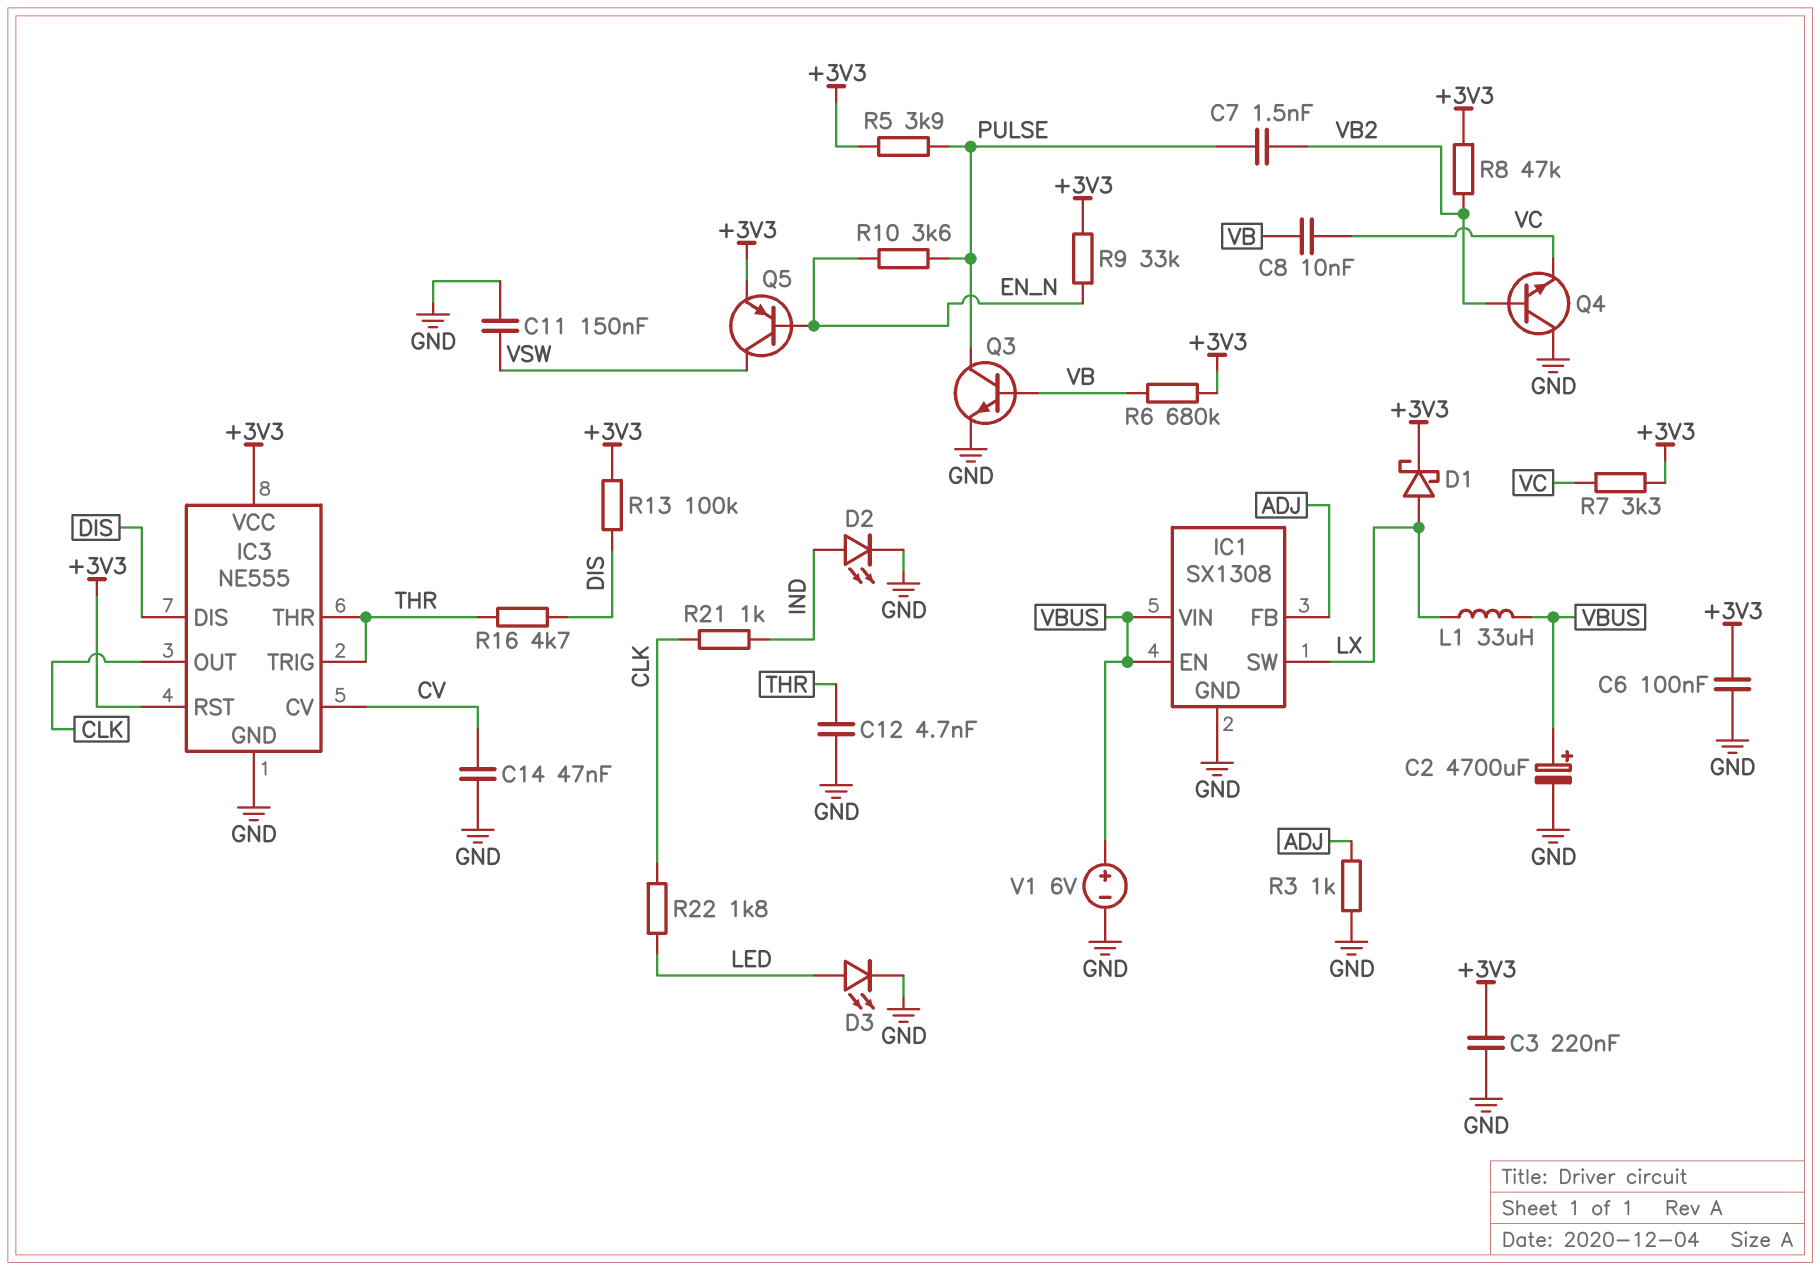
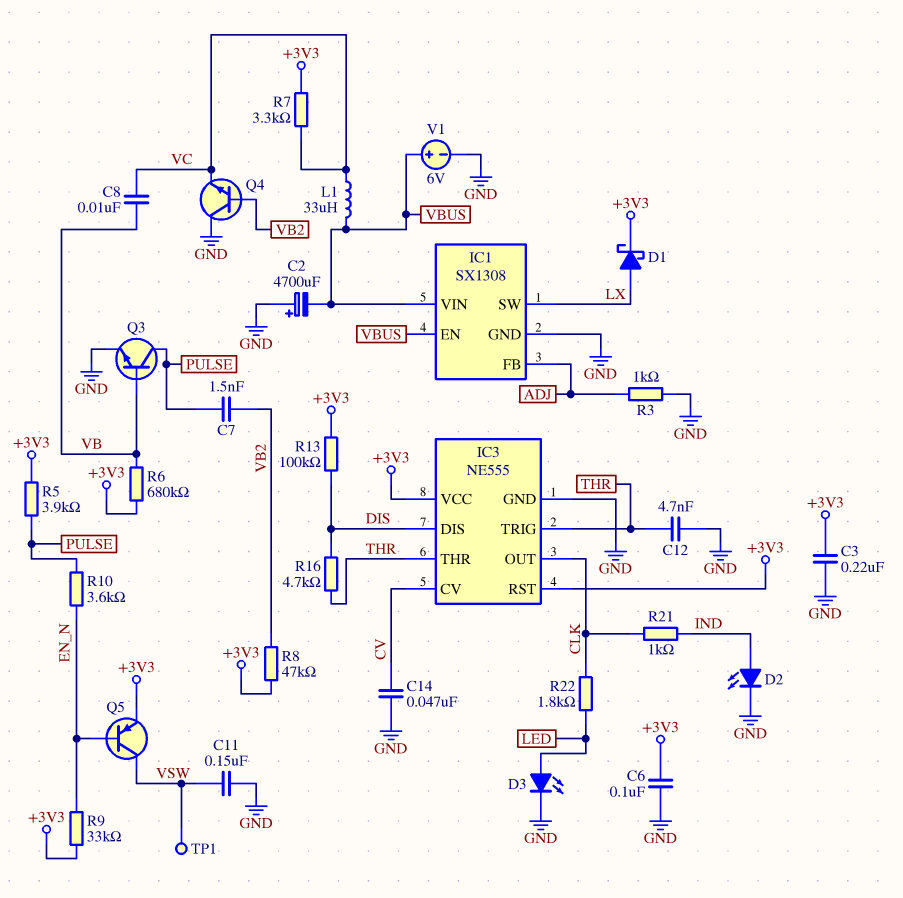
C2: 4700uF (plus VBUS, minus GND) -> 4700uF (plus GND, minus VBUS)
L1: 33uH (LX, VBUS) -> 33uH (VBUS, VC)
TP1: none -> test point (VSW)

